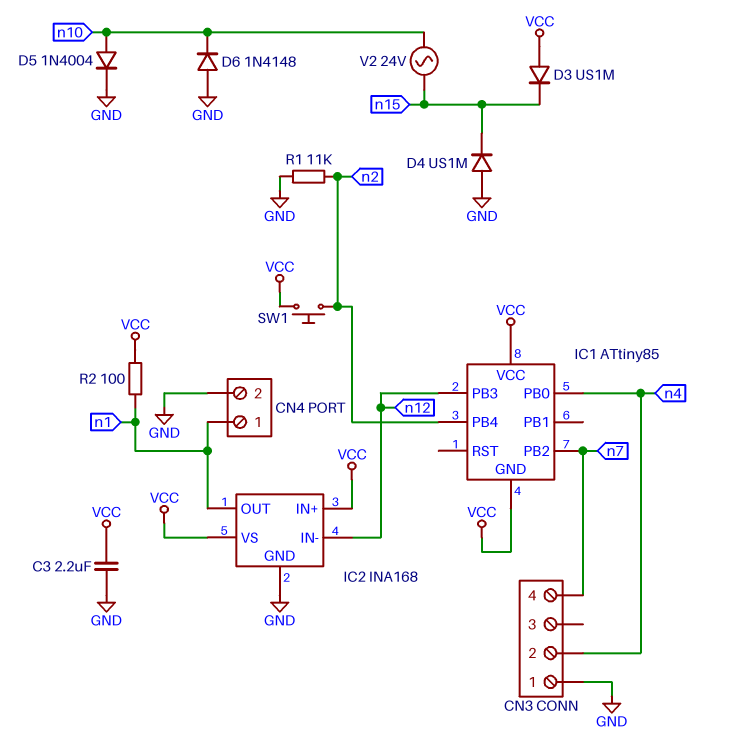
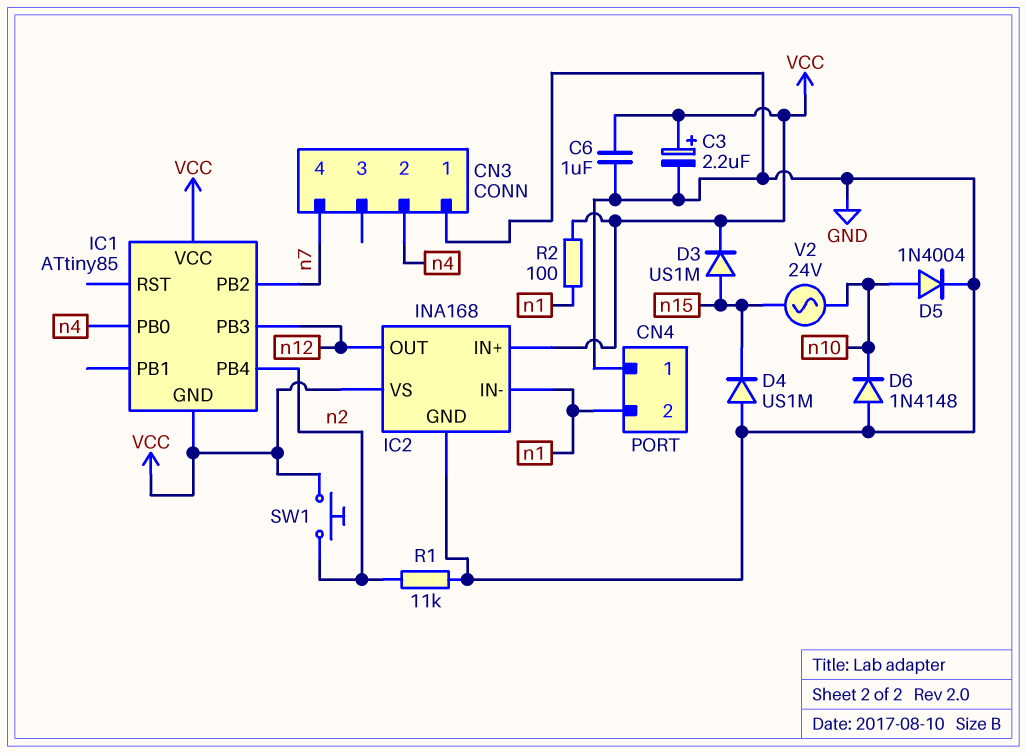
C3: 2.2uF (GND, VCC) -> 2.2uF (plus VCC, minus GND)
C6: none -> 1uF (GND, VCC)
CN4 pin 1: n1 -> GND
CN4 pin 2: GND -> n1
D3: diode US1M (A VCC, K n15) -> diode US1M (A n15, K VCC)
IC2 pin IN-: n12 -> n1
IC2 pin OUT: n1 -> n12

